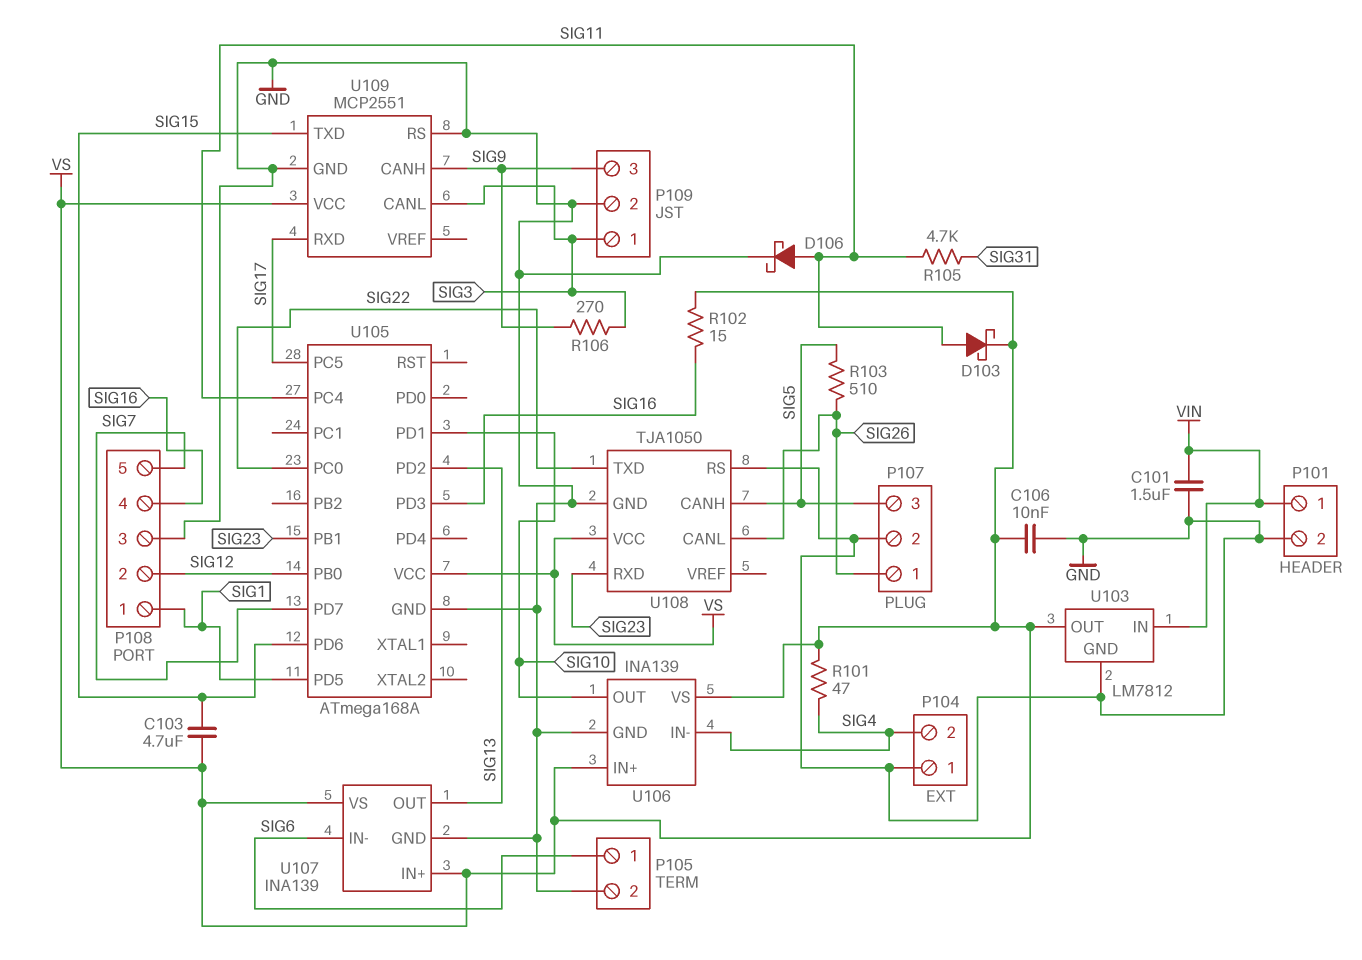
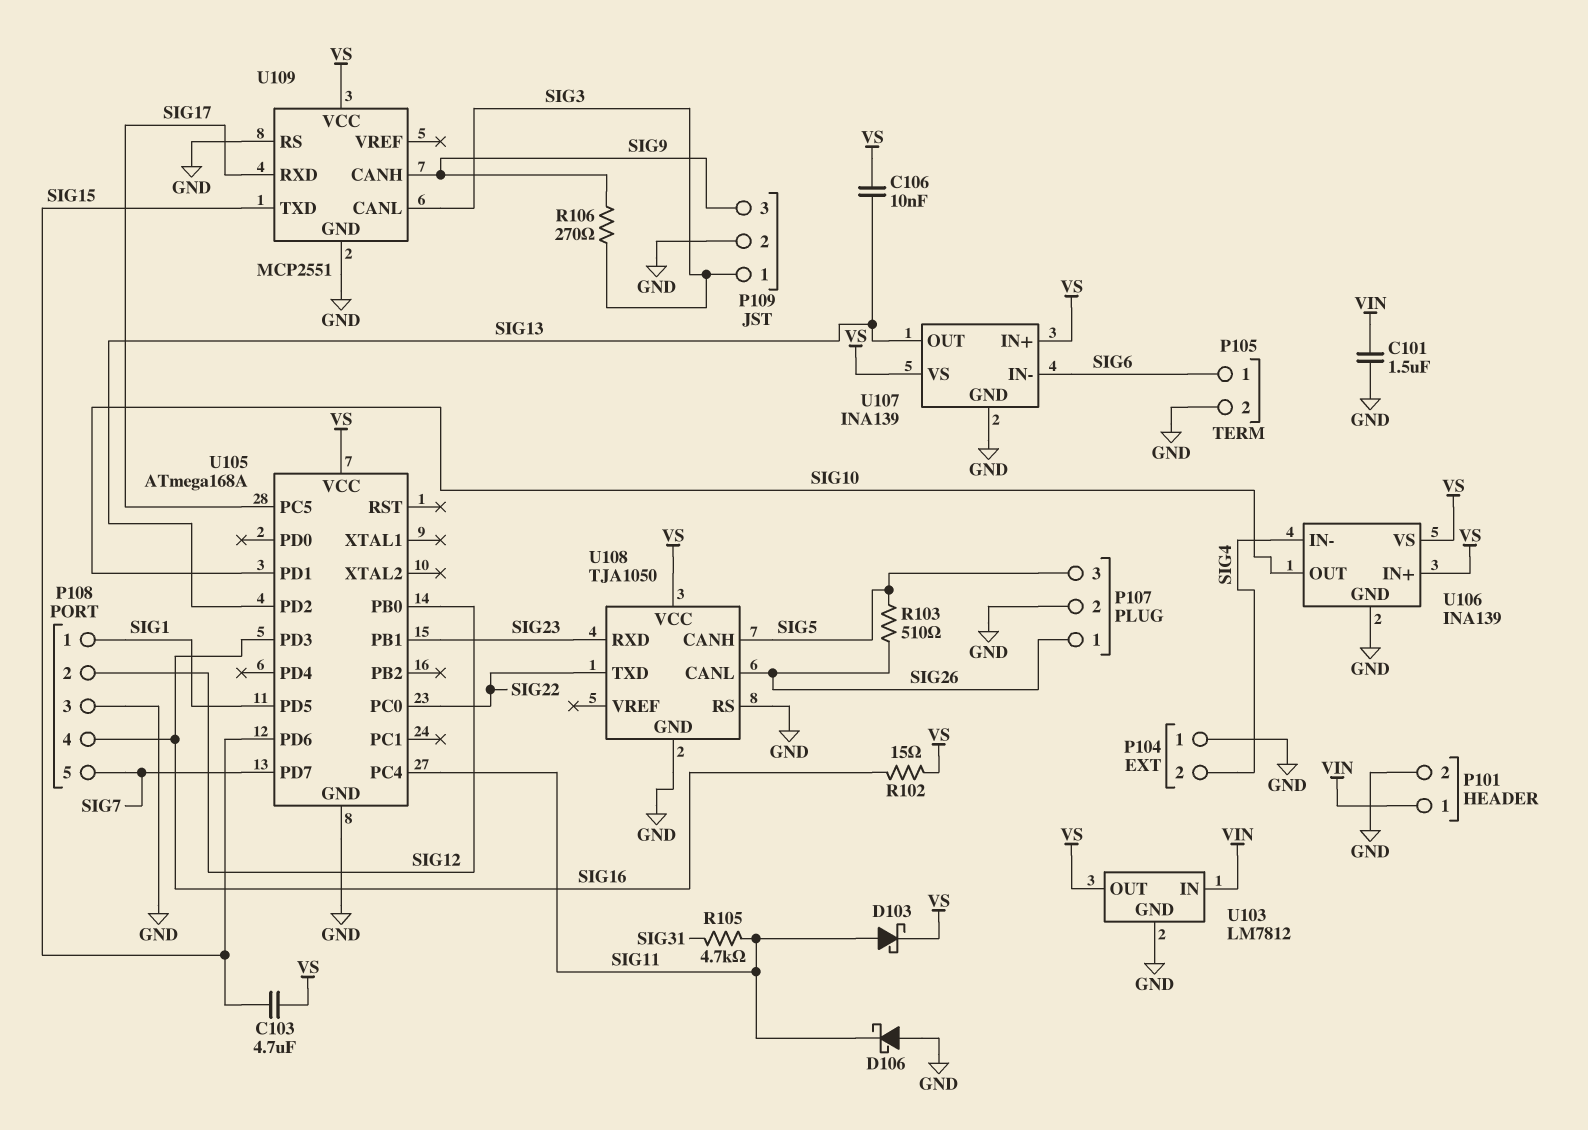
C106: 10nF (GND, VS) -> 10nF (SIG13, VS)
D106: schottky (A SIG11, K GND) -> schottky (A GND, K SIG11)
R101: 47 (SIG4, VS) -> none

